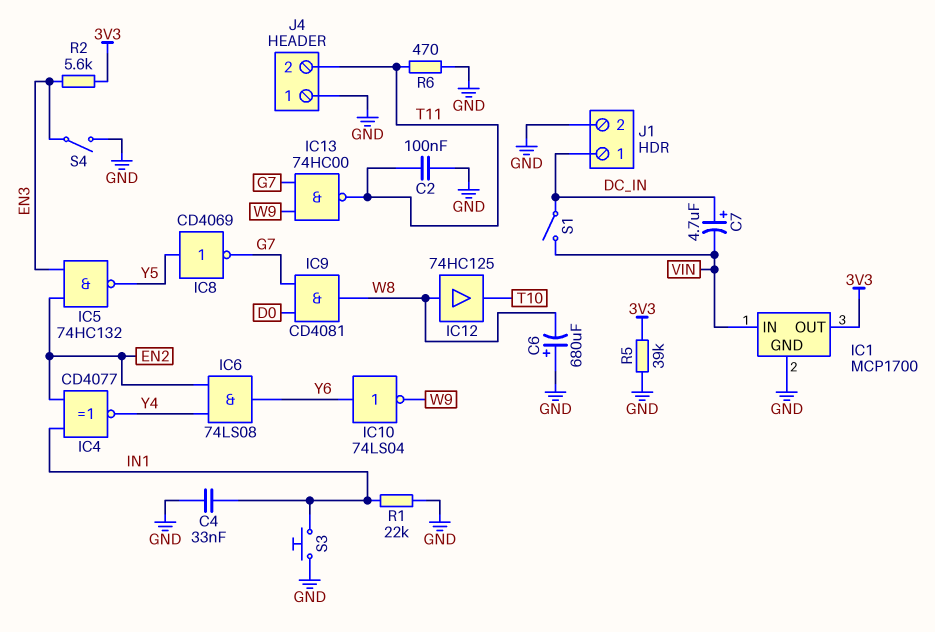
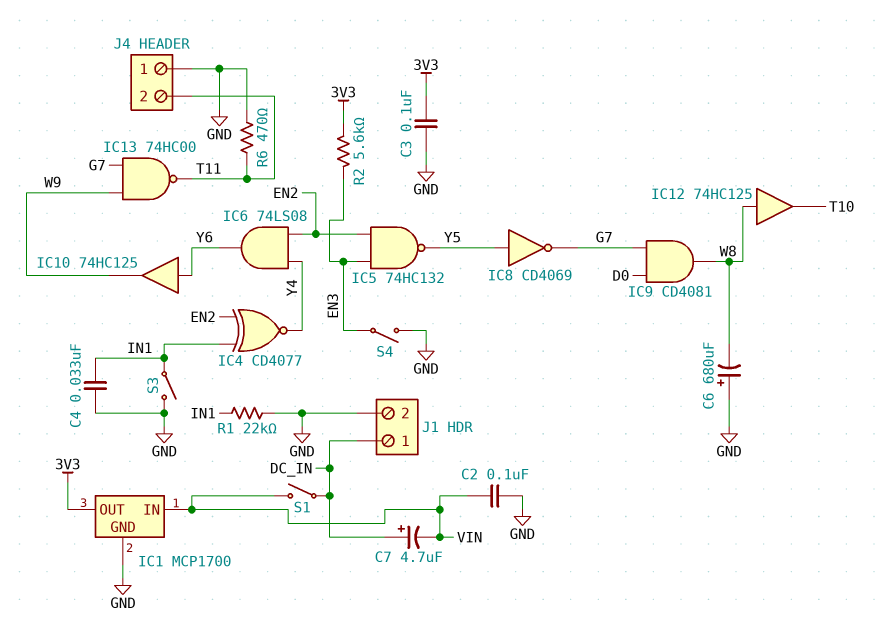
C2: 100nF (GND, T11) -> 100nF (GND, VIN)
C3: none -> 100nF (3V3, GND)
IC10: NOT 74LS04 (in Y6, out W9) -> buffer 74HC125 (in Y6, out W9)
R5: 39k (3V3, GND) -> none
S3: button (GND, IN1) -> switch (GND, IN1)

